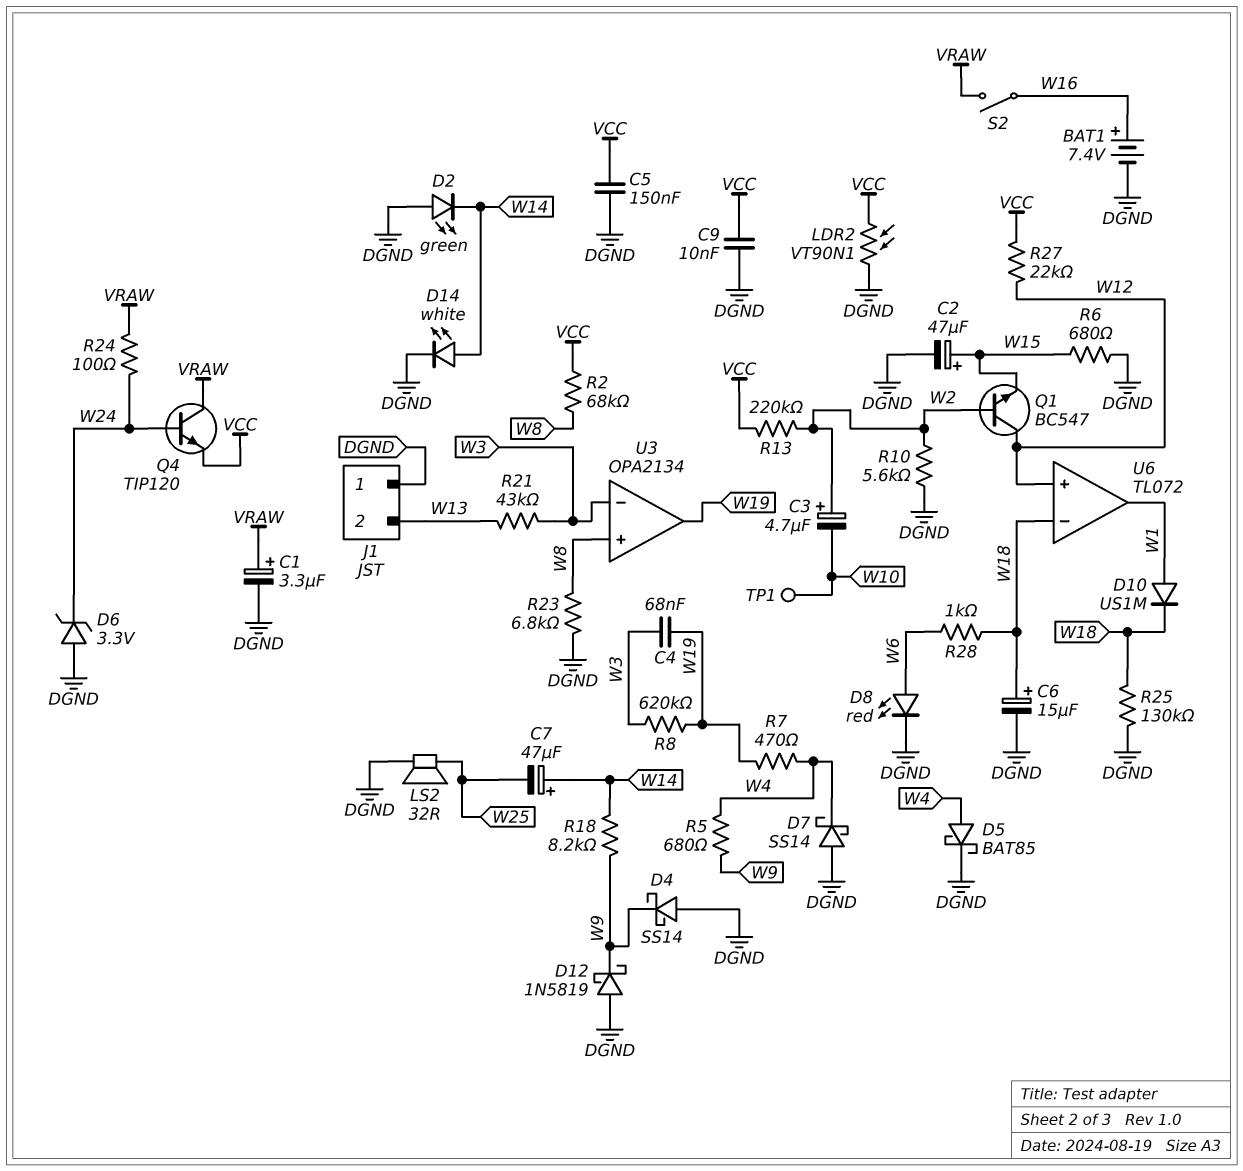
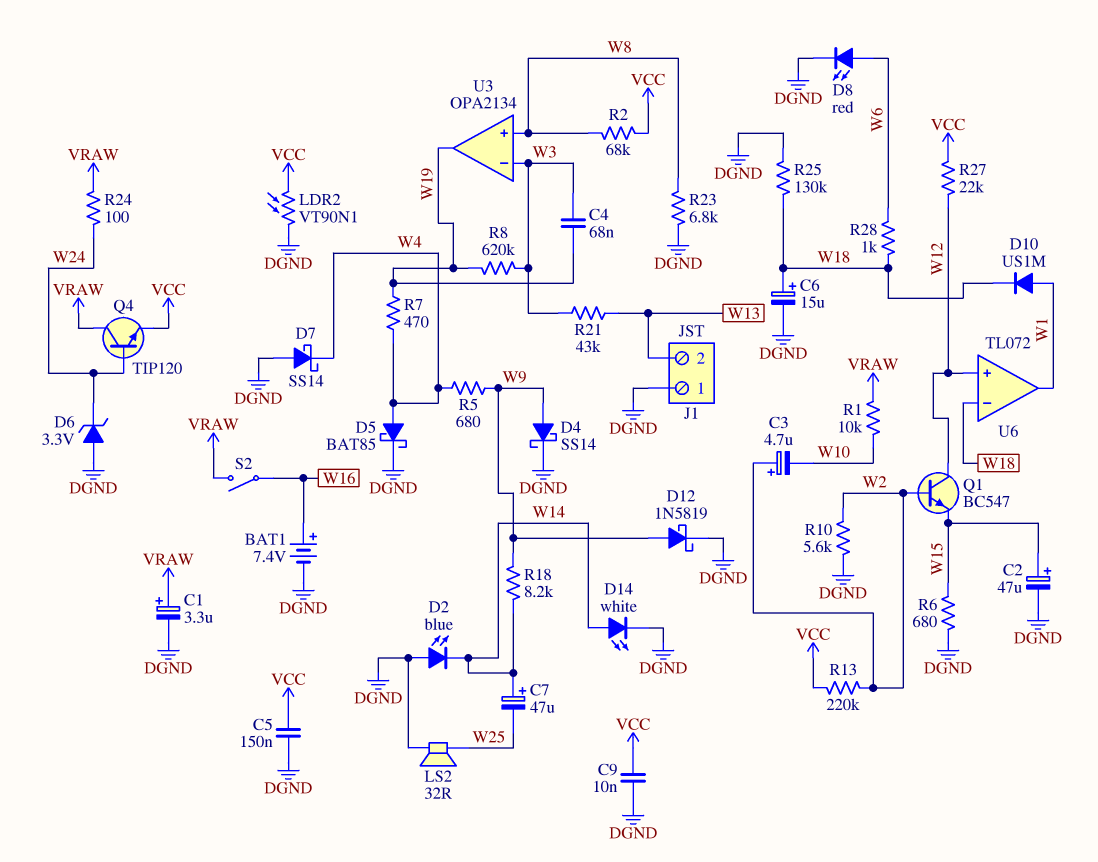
D2: LED green (A DGND, K W14) -> LED blue (A DGND, K W14)
D4: schottky SS14 (A DGND, K W9) -> schottky SS14 (A W9, K DGND)
D12: schottky 1N5819 (A DGND, K W9) -> schottky 1N5819 (A W9, K DGND)
R1: none -> 10k (VRAW, W10)
TP1: test point (W10) -> none

